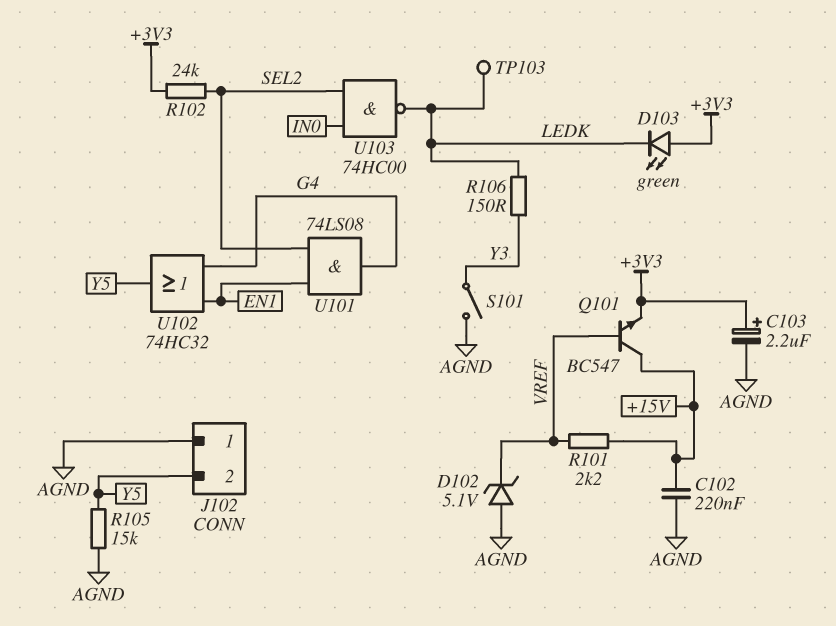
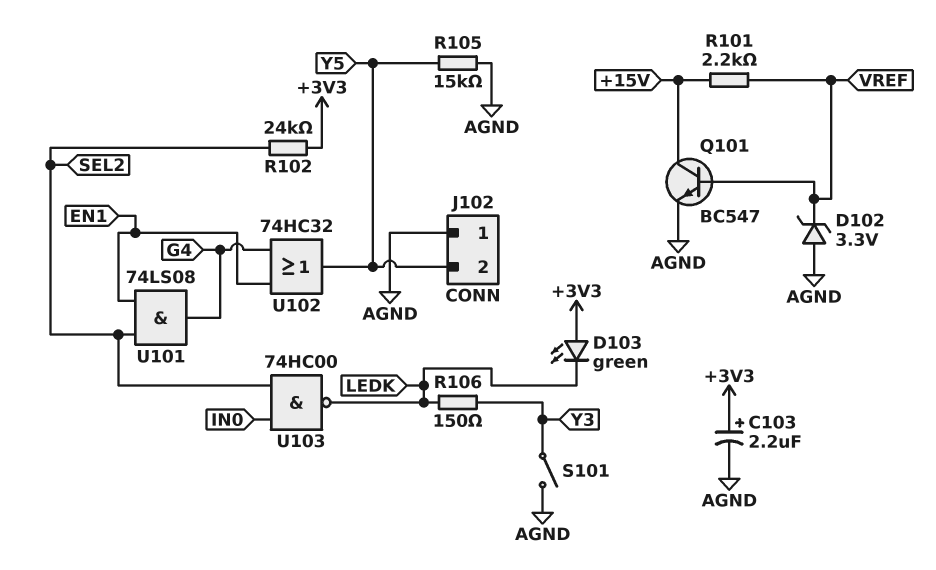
C102: 220nF (+15V, AGND) -> none
D102: zener 5.1V (A AGND, K VREF) -> zener 3.3V (A AGND, K VREF)
Q101: NPN BC547 (B VREF, C +15V, E +3V3) -> NPN BC547 (B VREF, C +15V, E AGND)
TP103: test point (LEDK) -> none

